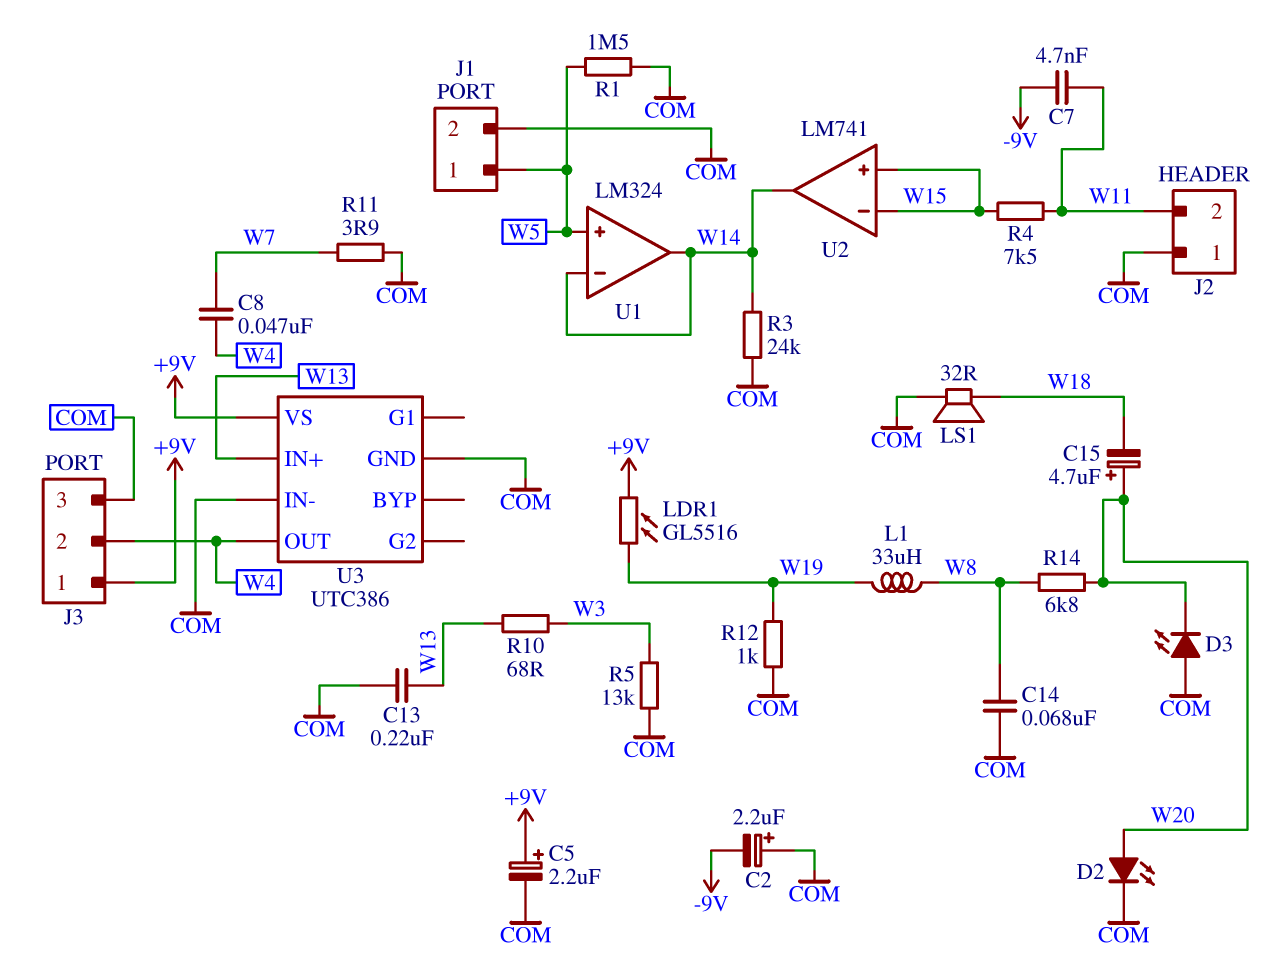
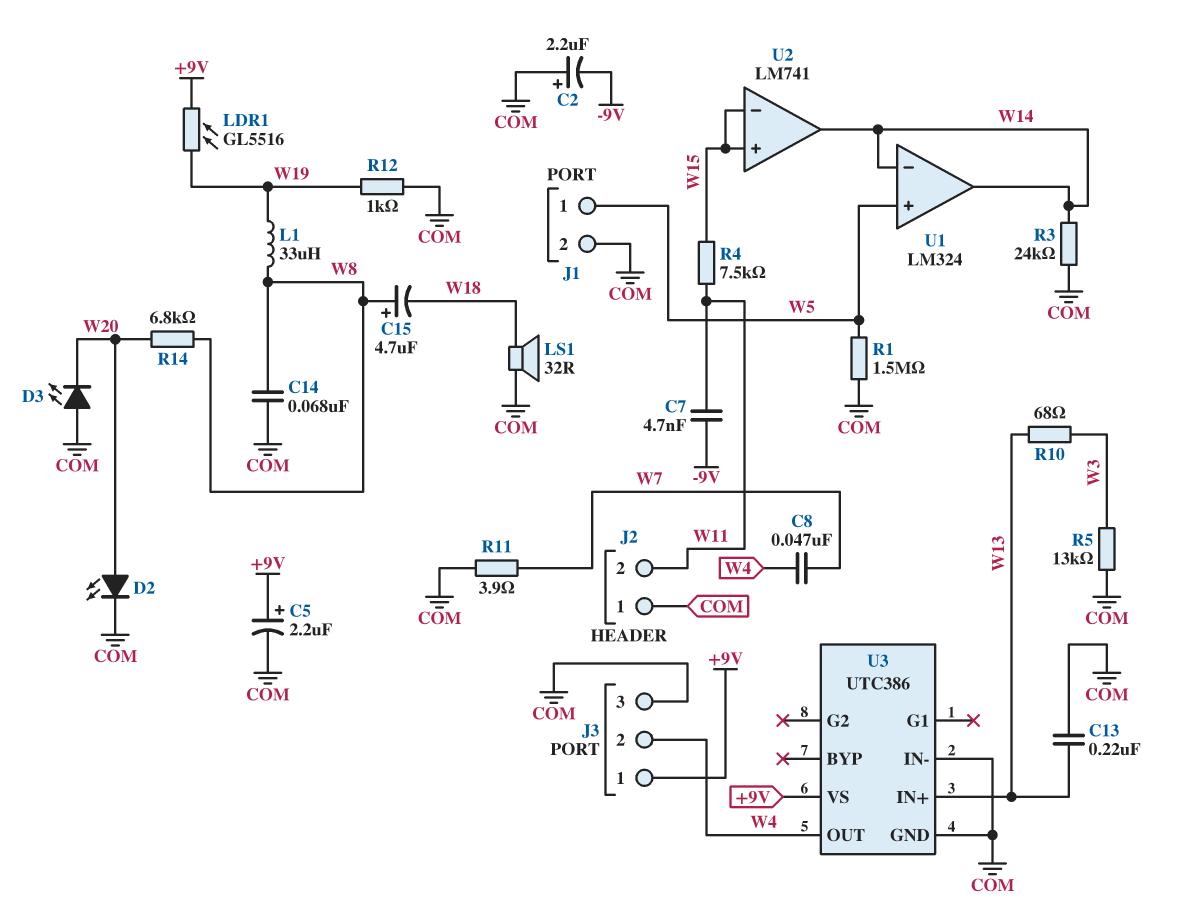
C15: 4.7uF (plus W20, minus W18) -> 4.7uF (plus W8, minus W18)

